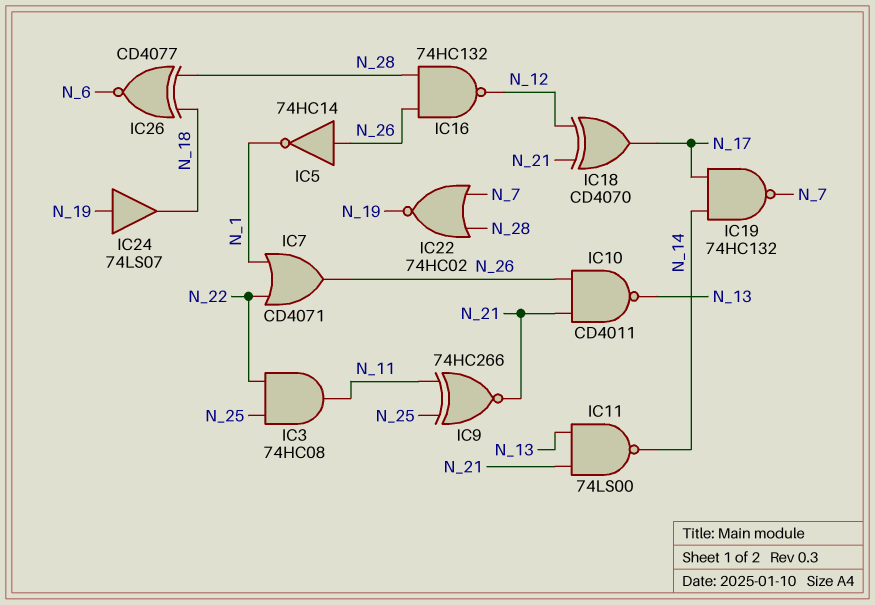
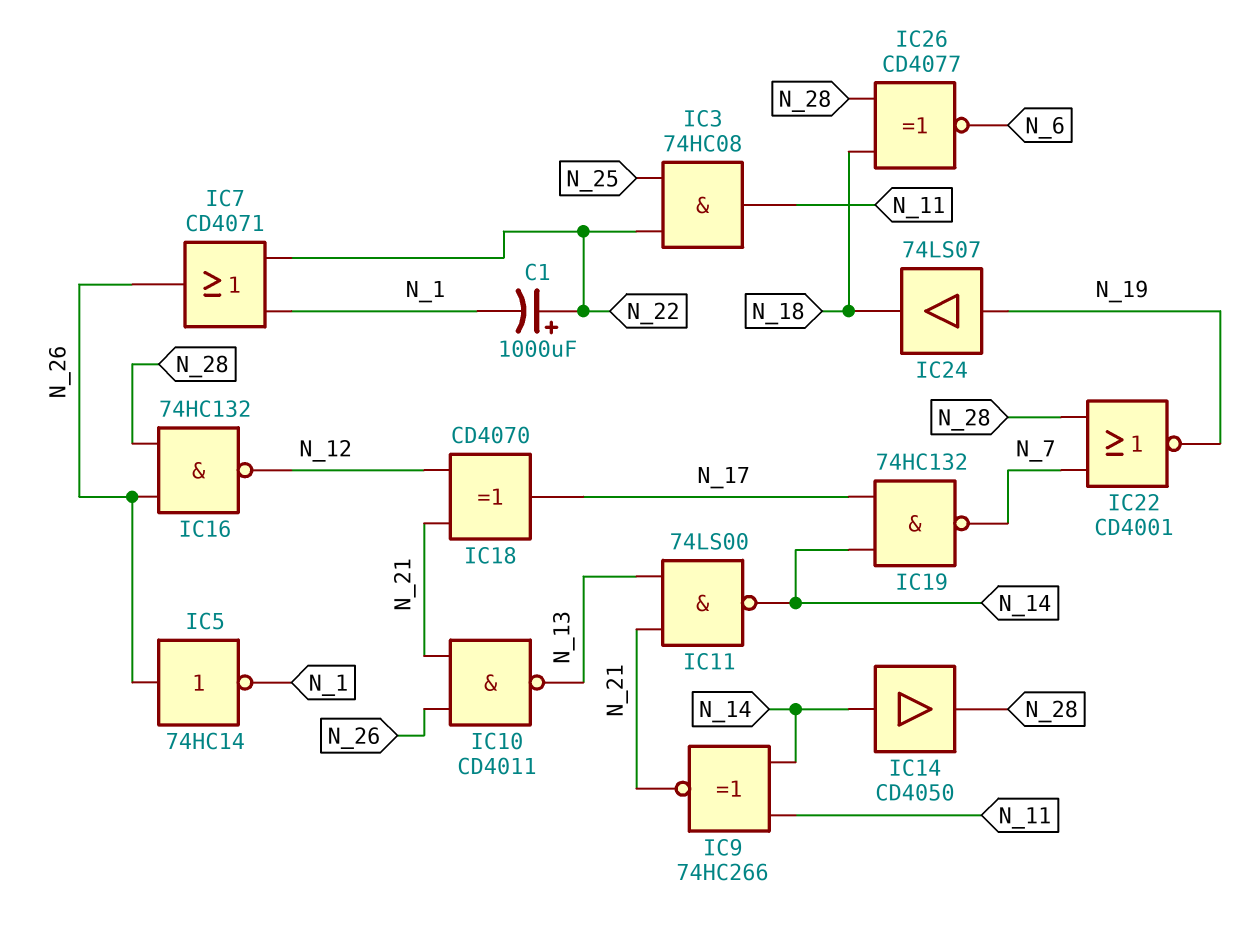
C1: none -> 1000uF (plus N_22, minus N_1)
IC9: XNOR 74HC266 (in N_11, in N_25, out N_21) -> XNOR 74HC266 (in N_11, in N_14, out N_21)
IC14: none -> buffer CD4050 (in N_14, out N_28)
IC22: NOR 74HC02 (in N_7, in N_28, out N_19) -> NOR CD4001 (in N_7, in N_28, out N_19)

